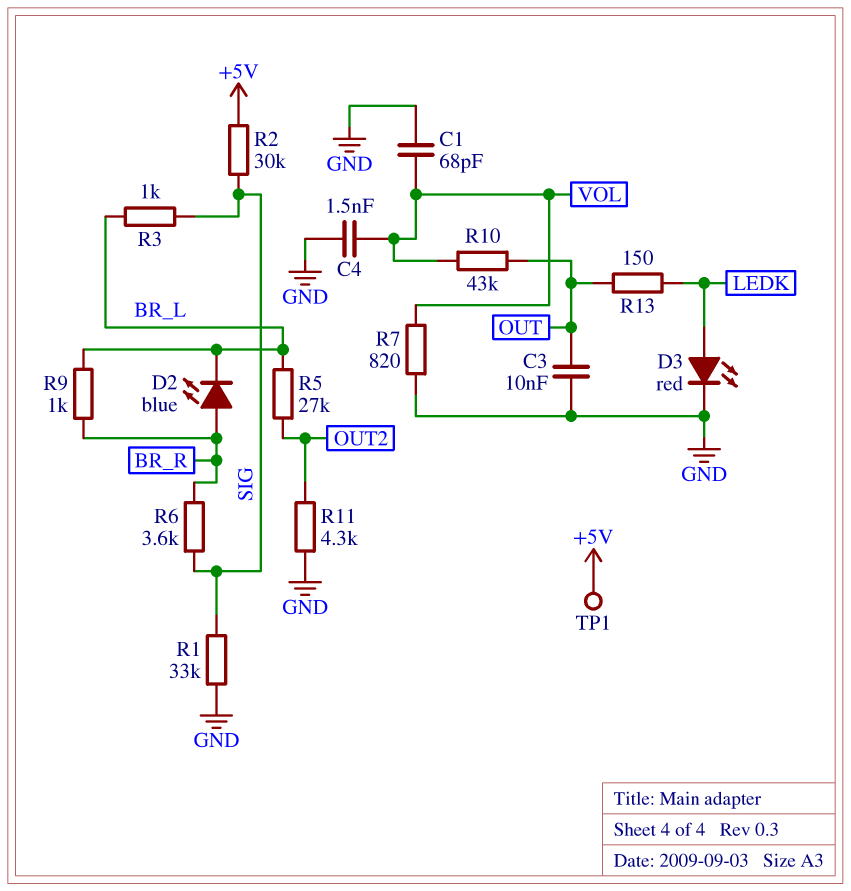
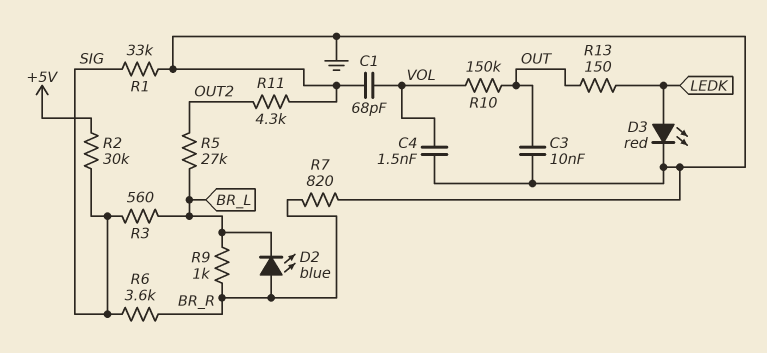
R3: 1k (BR_L, SIG) -> 560 (BR_L, SIG)
R7: 820 (GND, VOL) -> 820 (BR_R, GND)
R10: 43k (OUT, VOL) -> 150k (OUT, VOL)
TP1: test point (+5V) -> none

